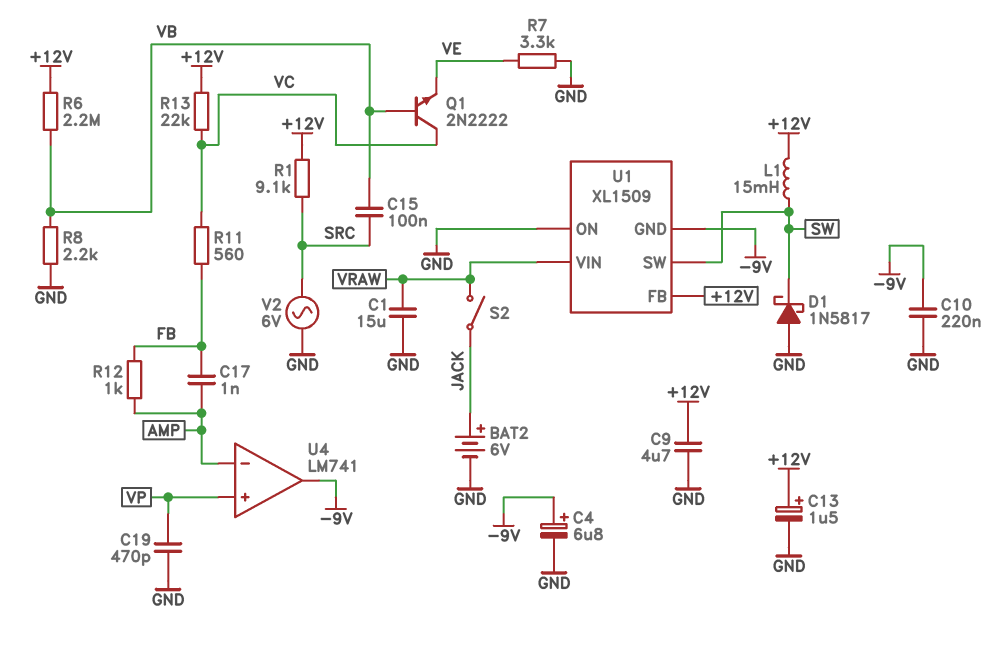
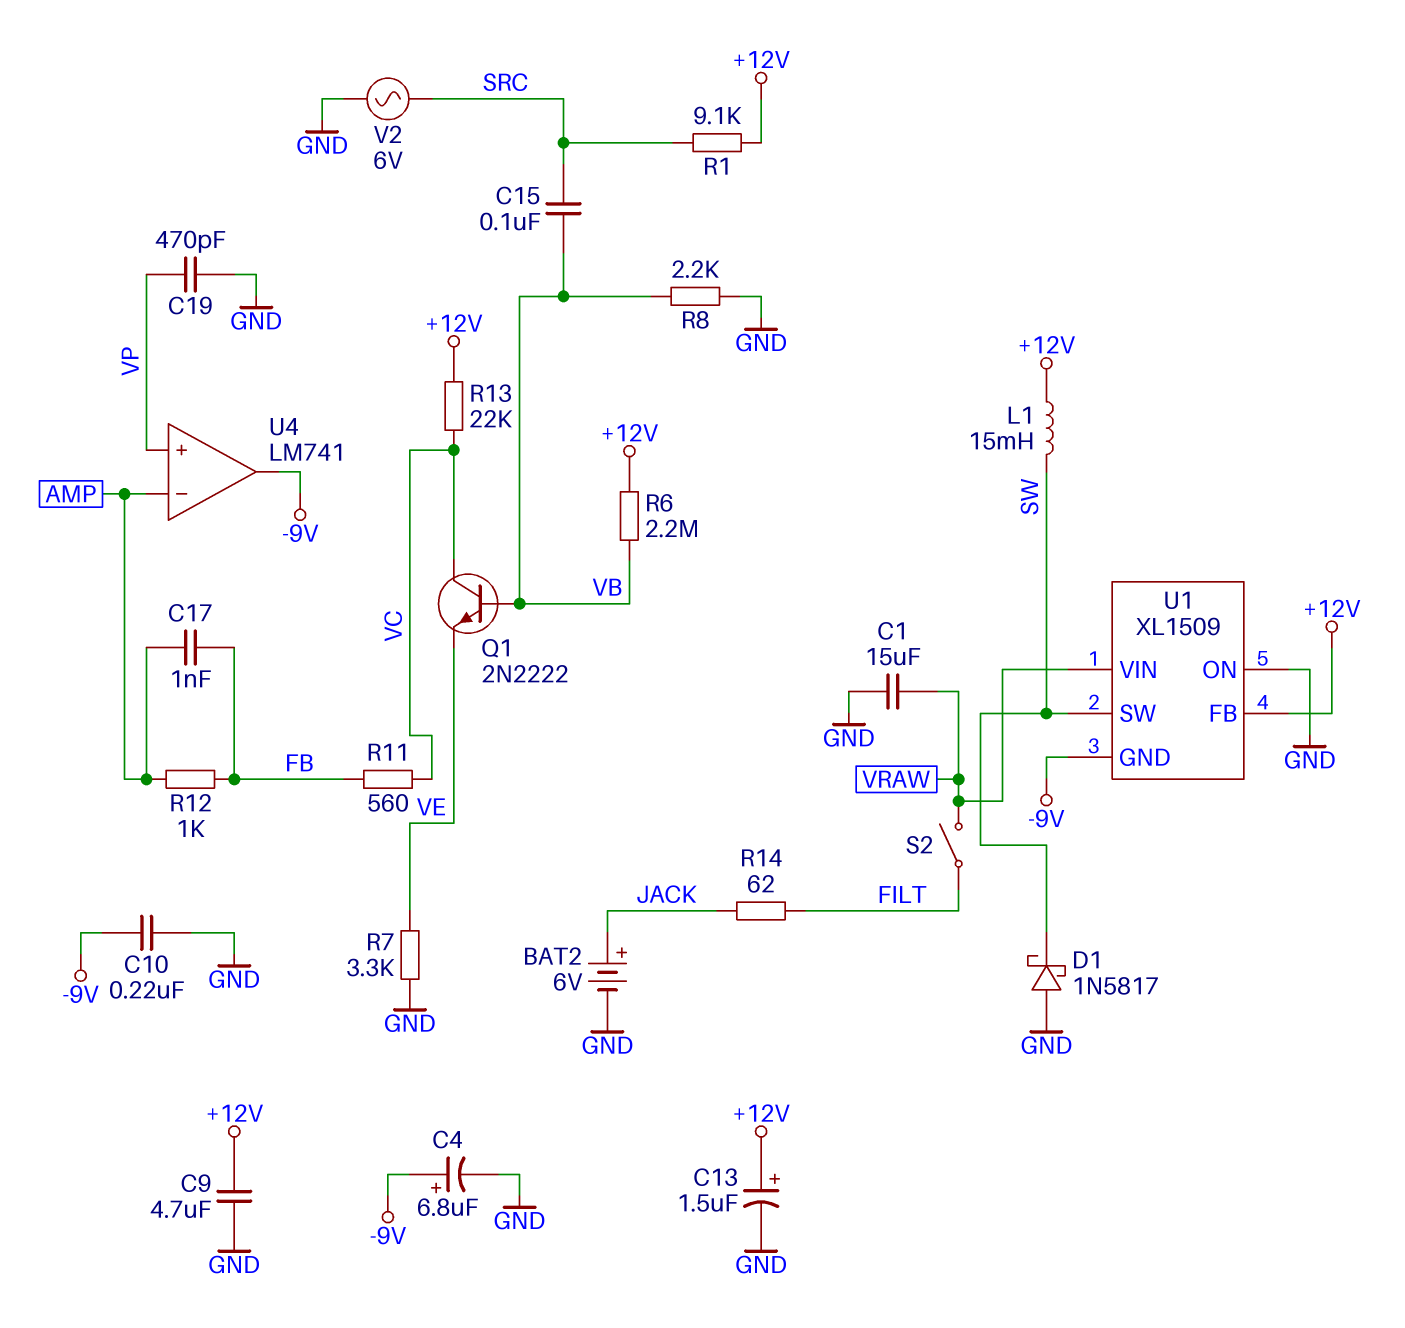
R14: none -> 62 (FILT, JACK)
S2: switch (JACK, VRAW) -> switch (FILT, VRAW)

